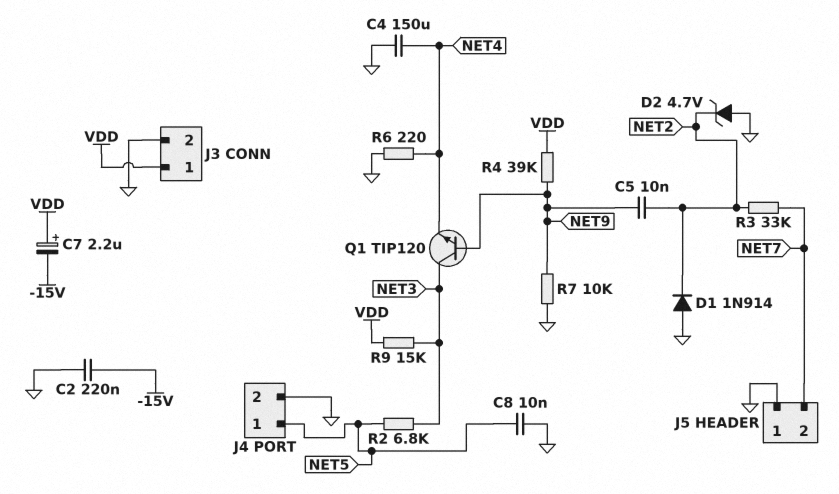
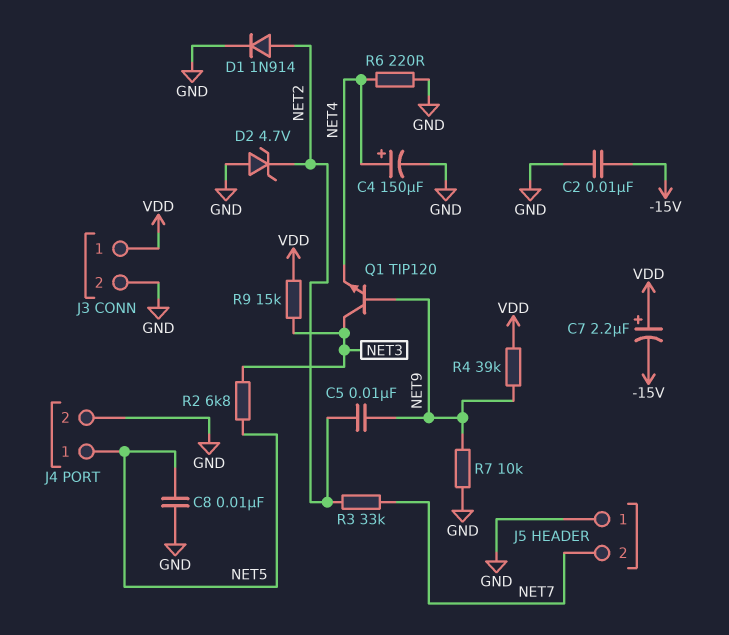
C2: 220nF (-15V, GND) -> 10nF (-15V, GND)
C4: 150uF (GND, NET4) -> 150uF (plus NET4, minus GND)
D1: diode 1N914 (A GND, K NET2) -> diode 1N914 (A NET2, K GND)

